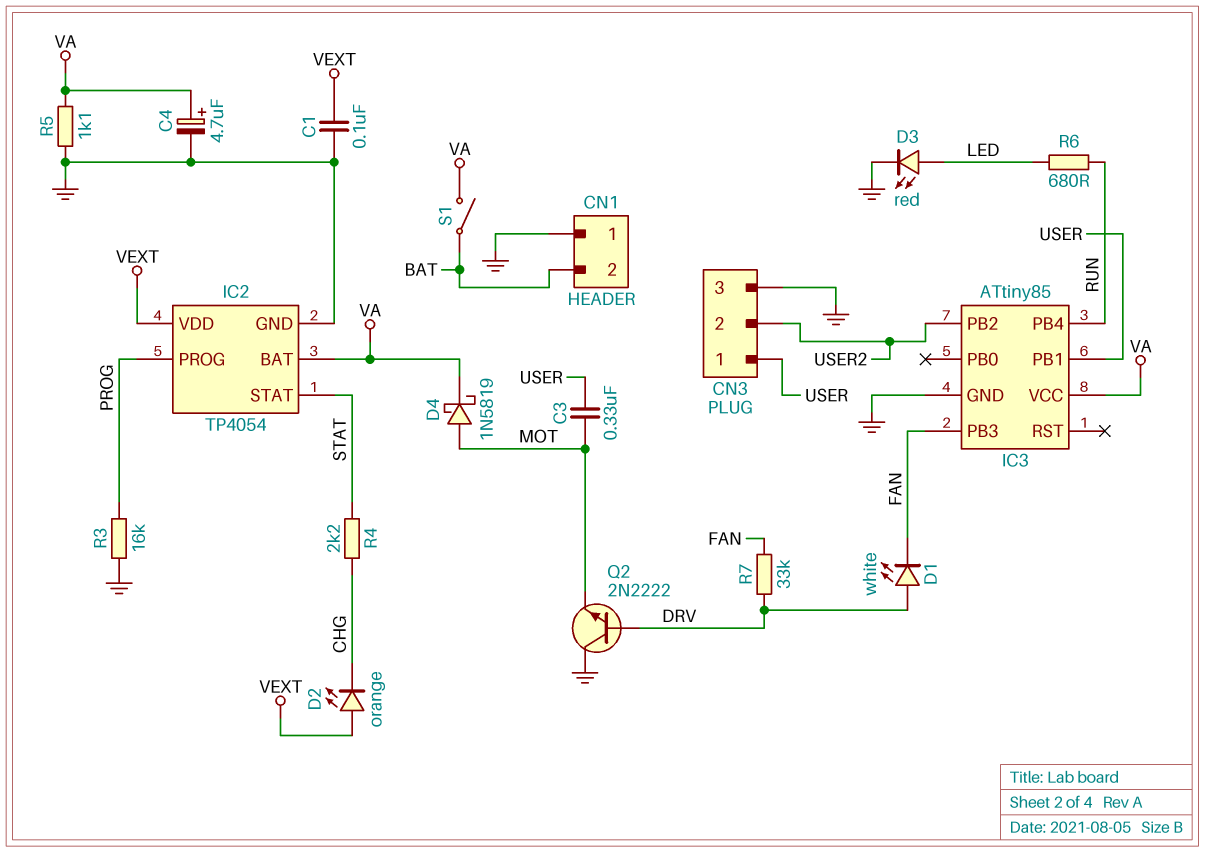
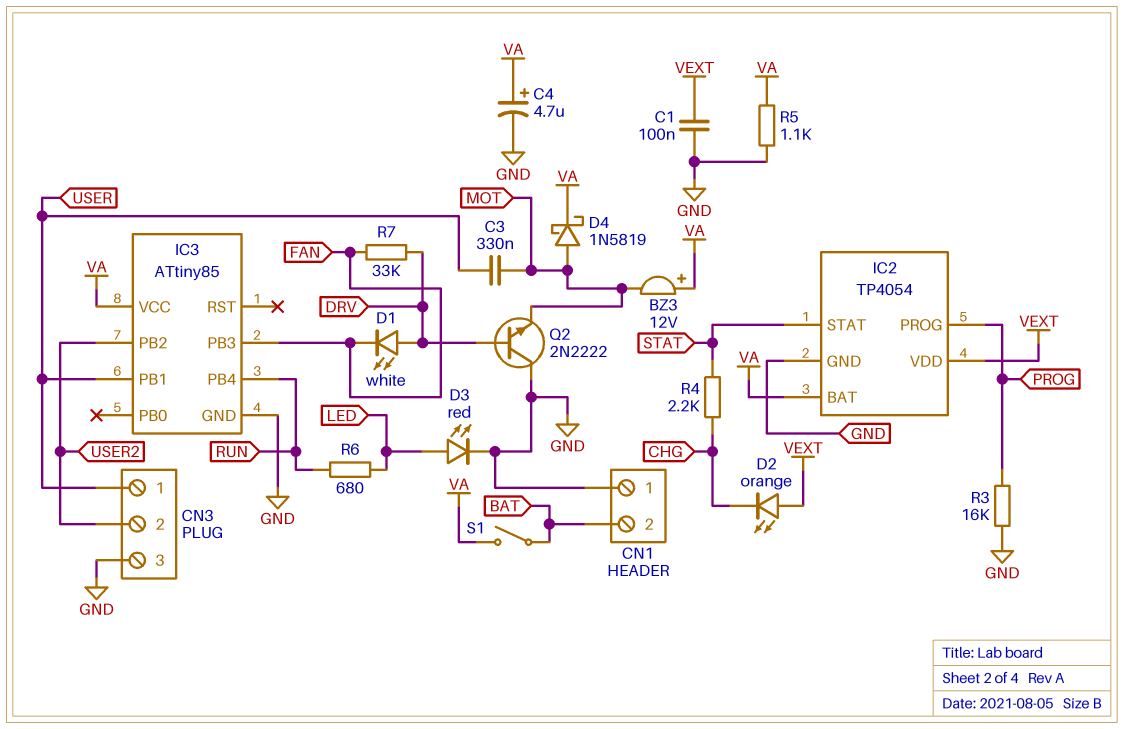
BZ3: none -> buzzer 12V (plus VA, minus MOT)

